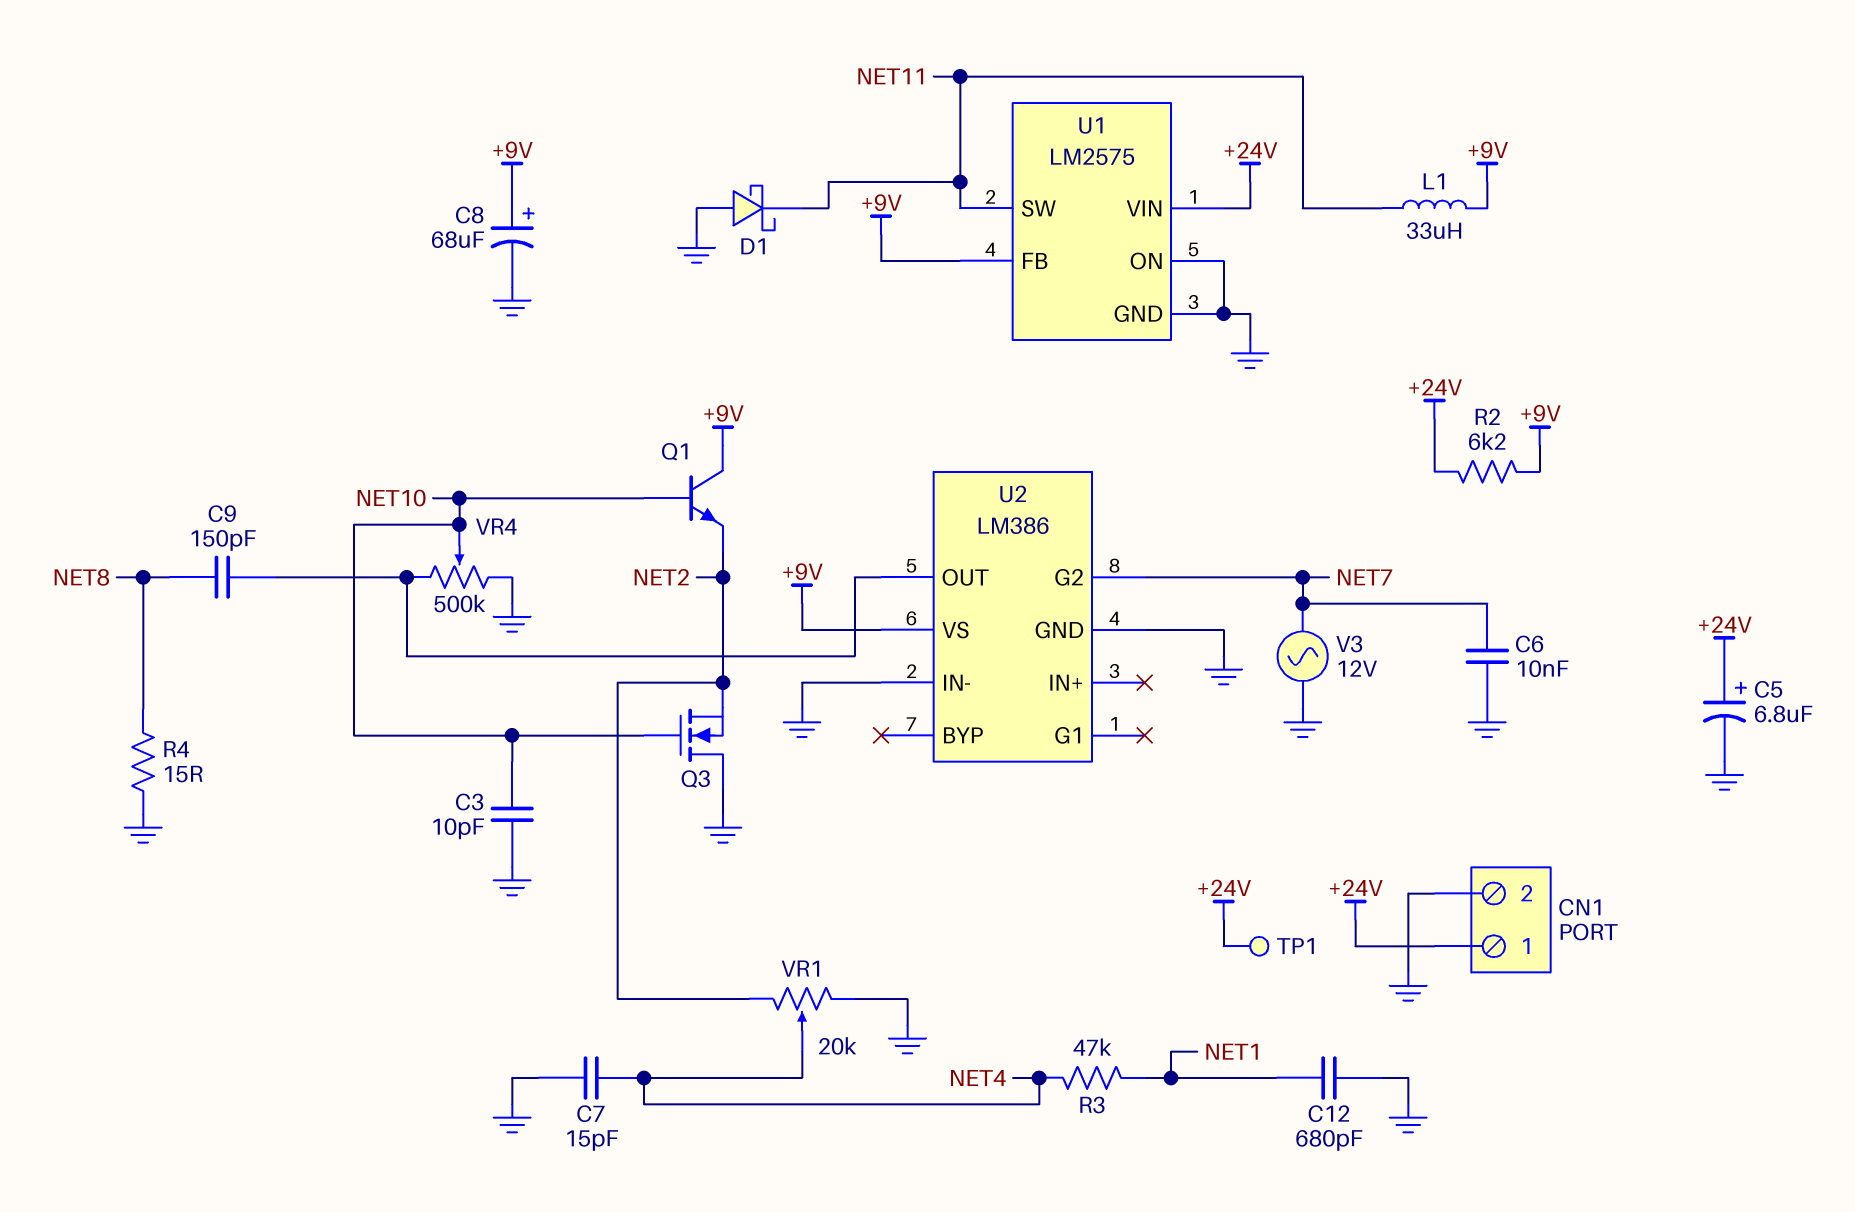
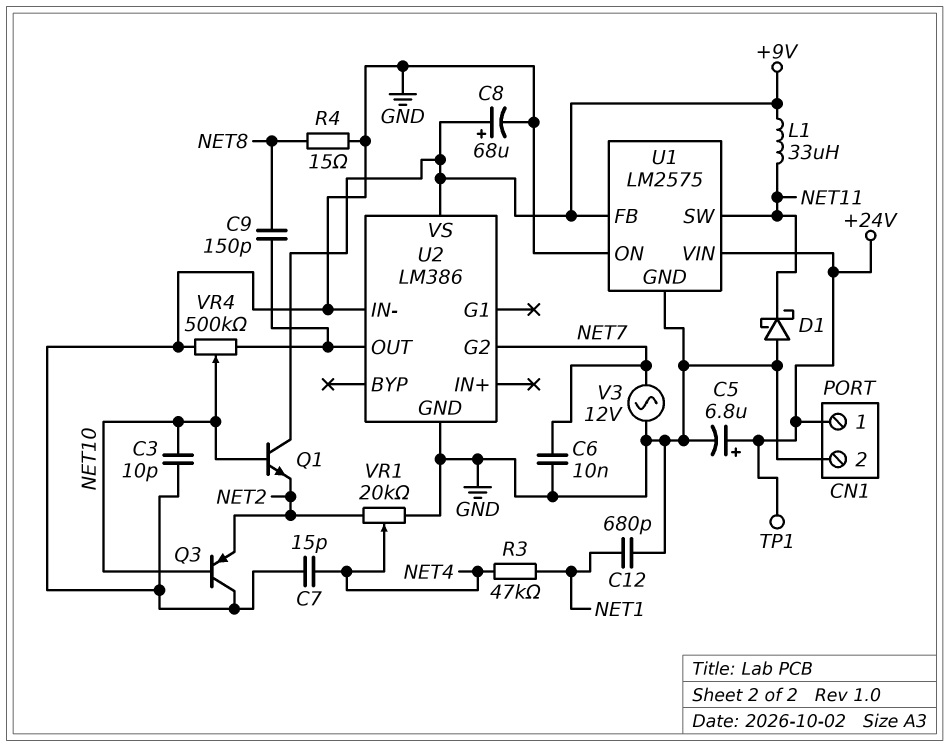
Q3: NMOS (G NET10, D GND, S NET2) -> PNP (B NET10, C GND, E NET2)
R2: 6.2k (+9V, +24V) -> none

